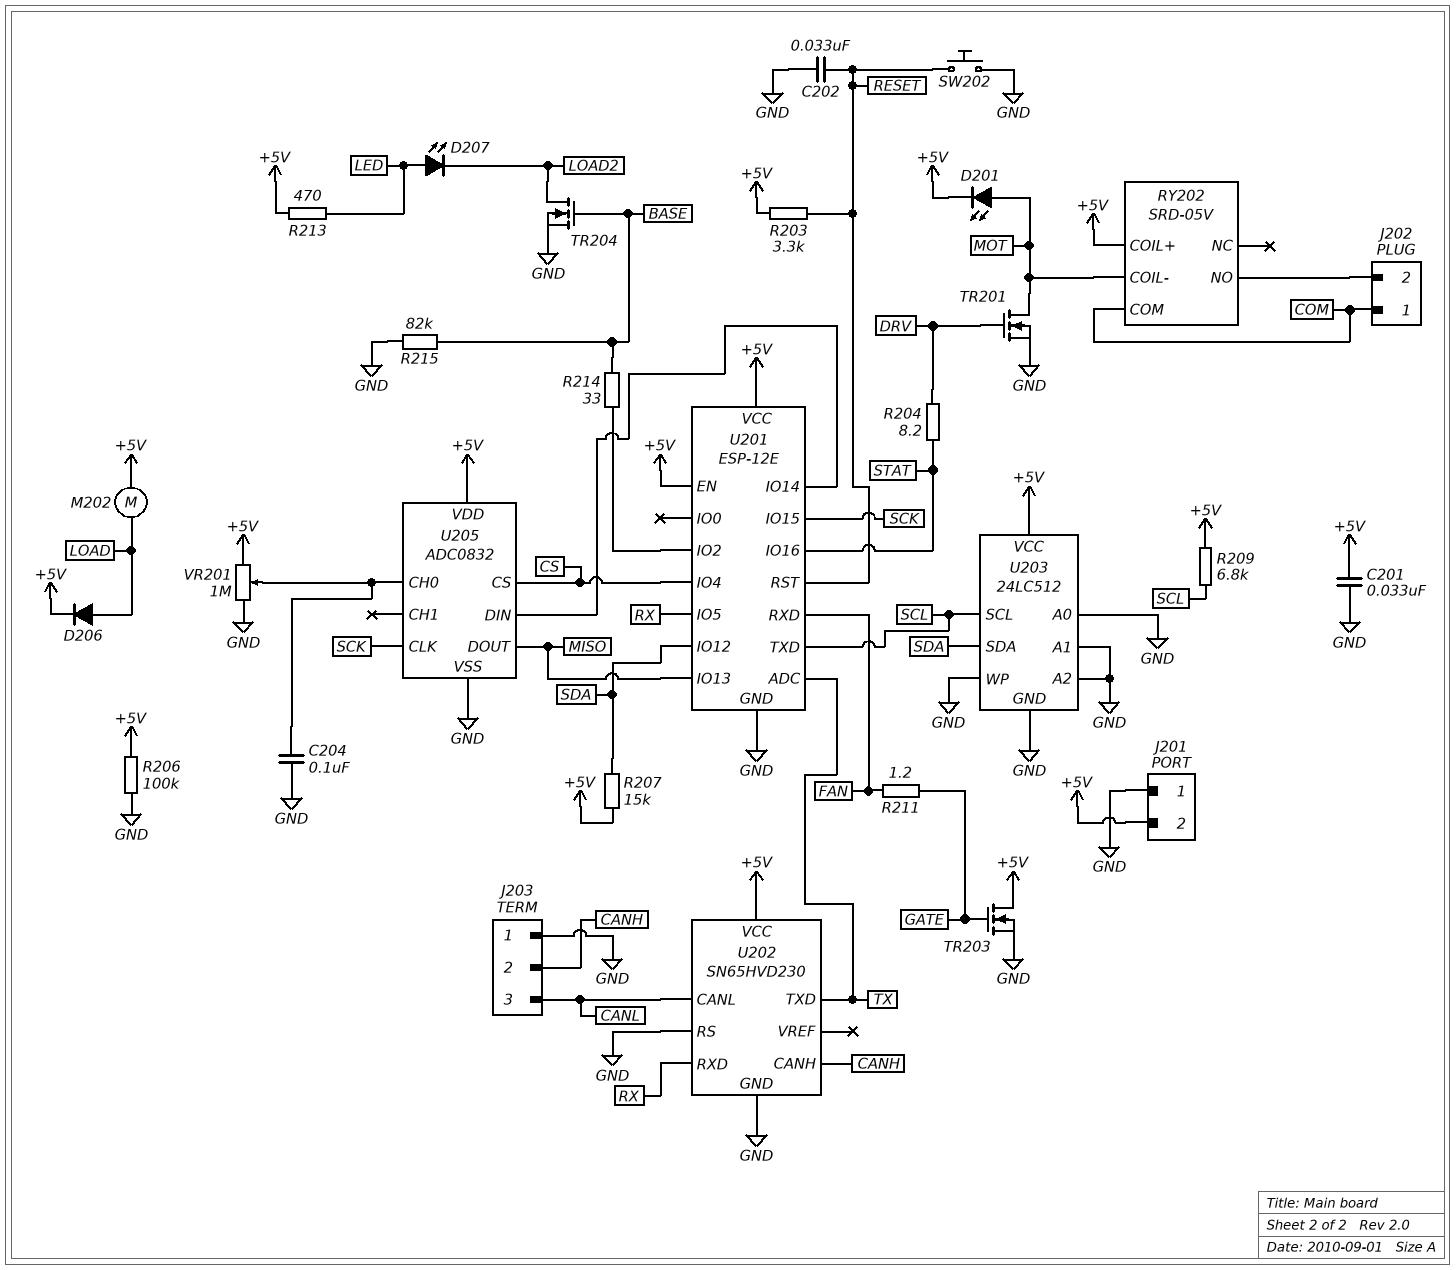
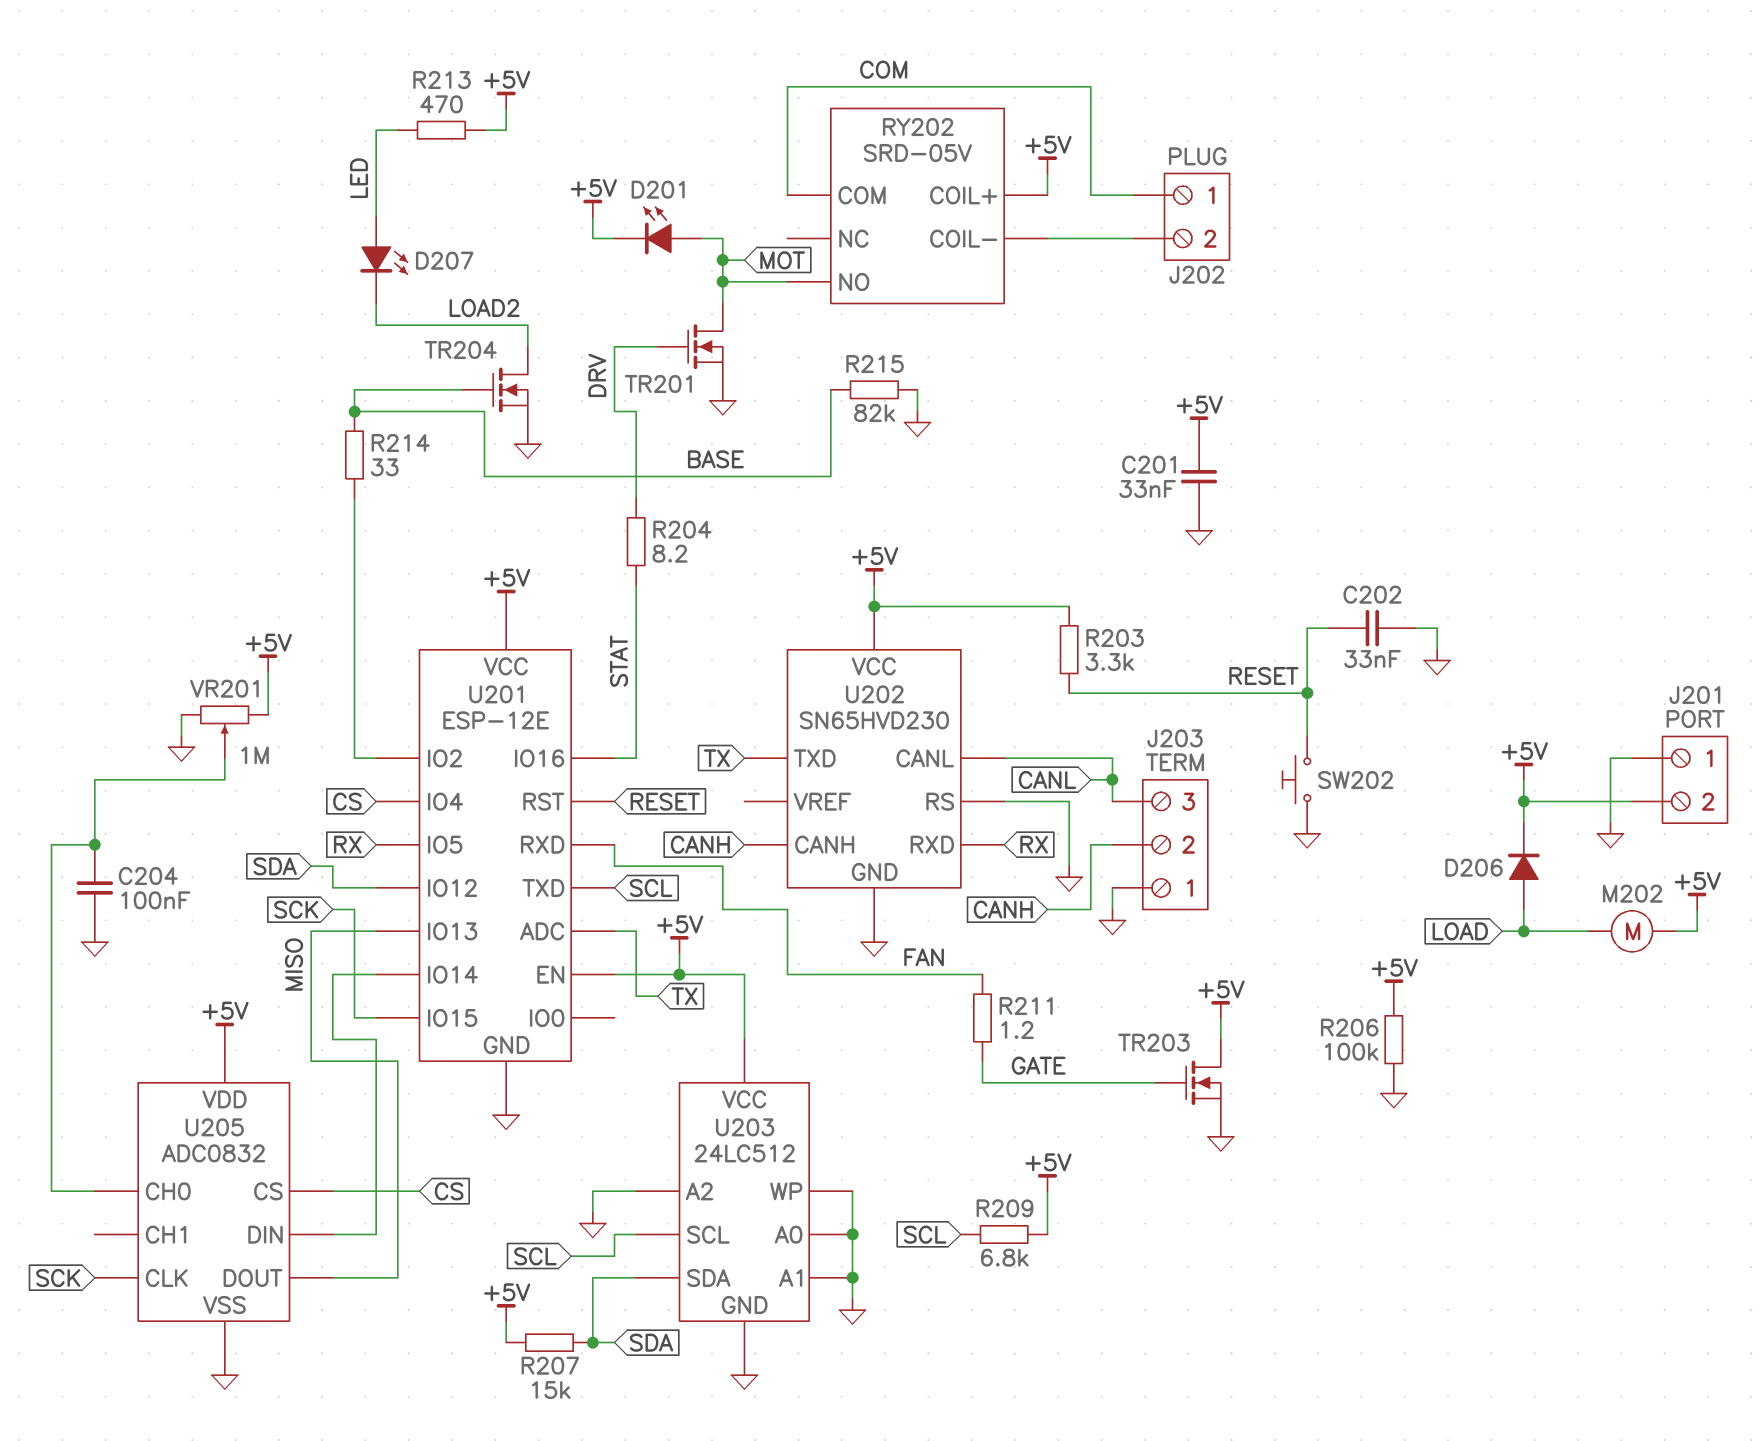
RY202 pin COIL-: MOT -> J202/2
RY202 pin NO: J202/2 -> MOT

